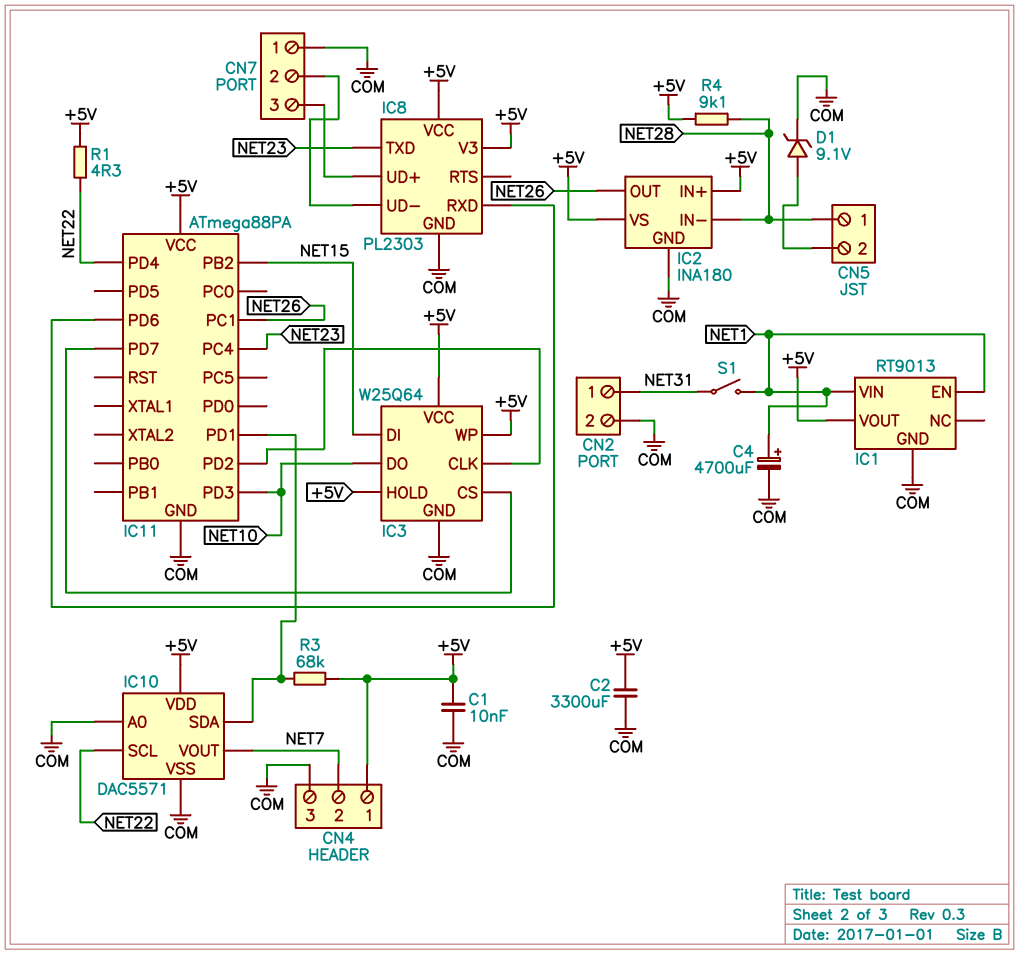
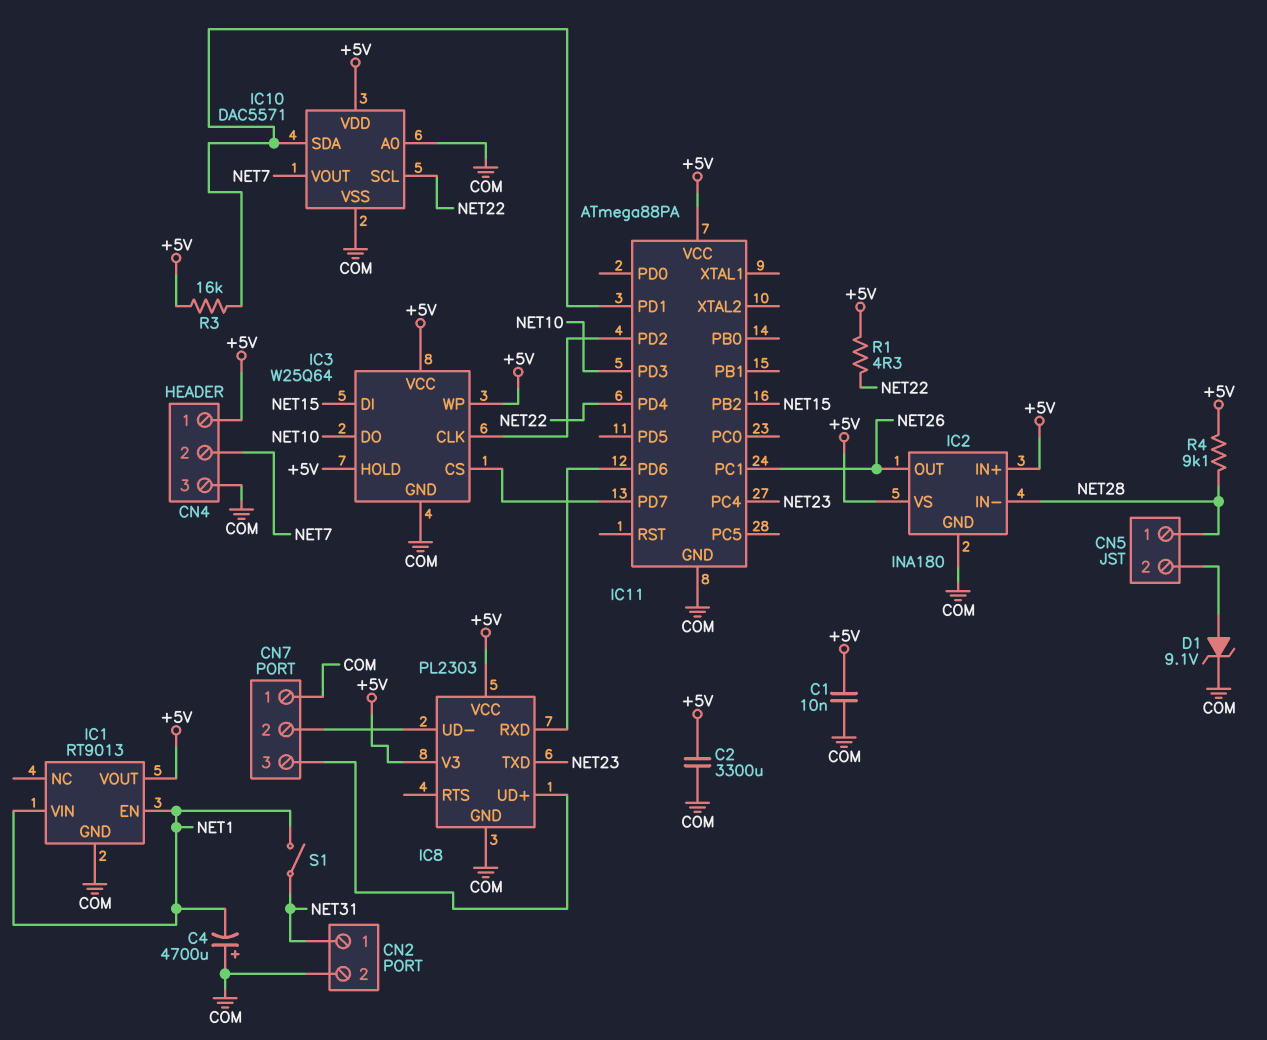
C4: 4700uF (plus NET1, minus COM) -> 4700uF (plus COM, minus NET1)
R3: 68k (+5V, IC10/SDA) -> 16k (+5V, IC10/SDA)

